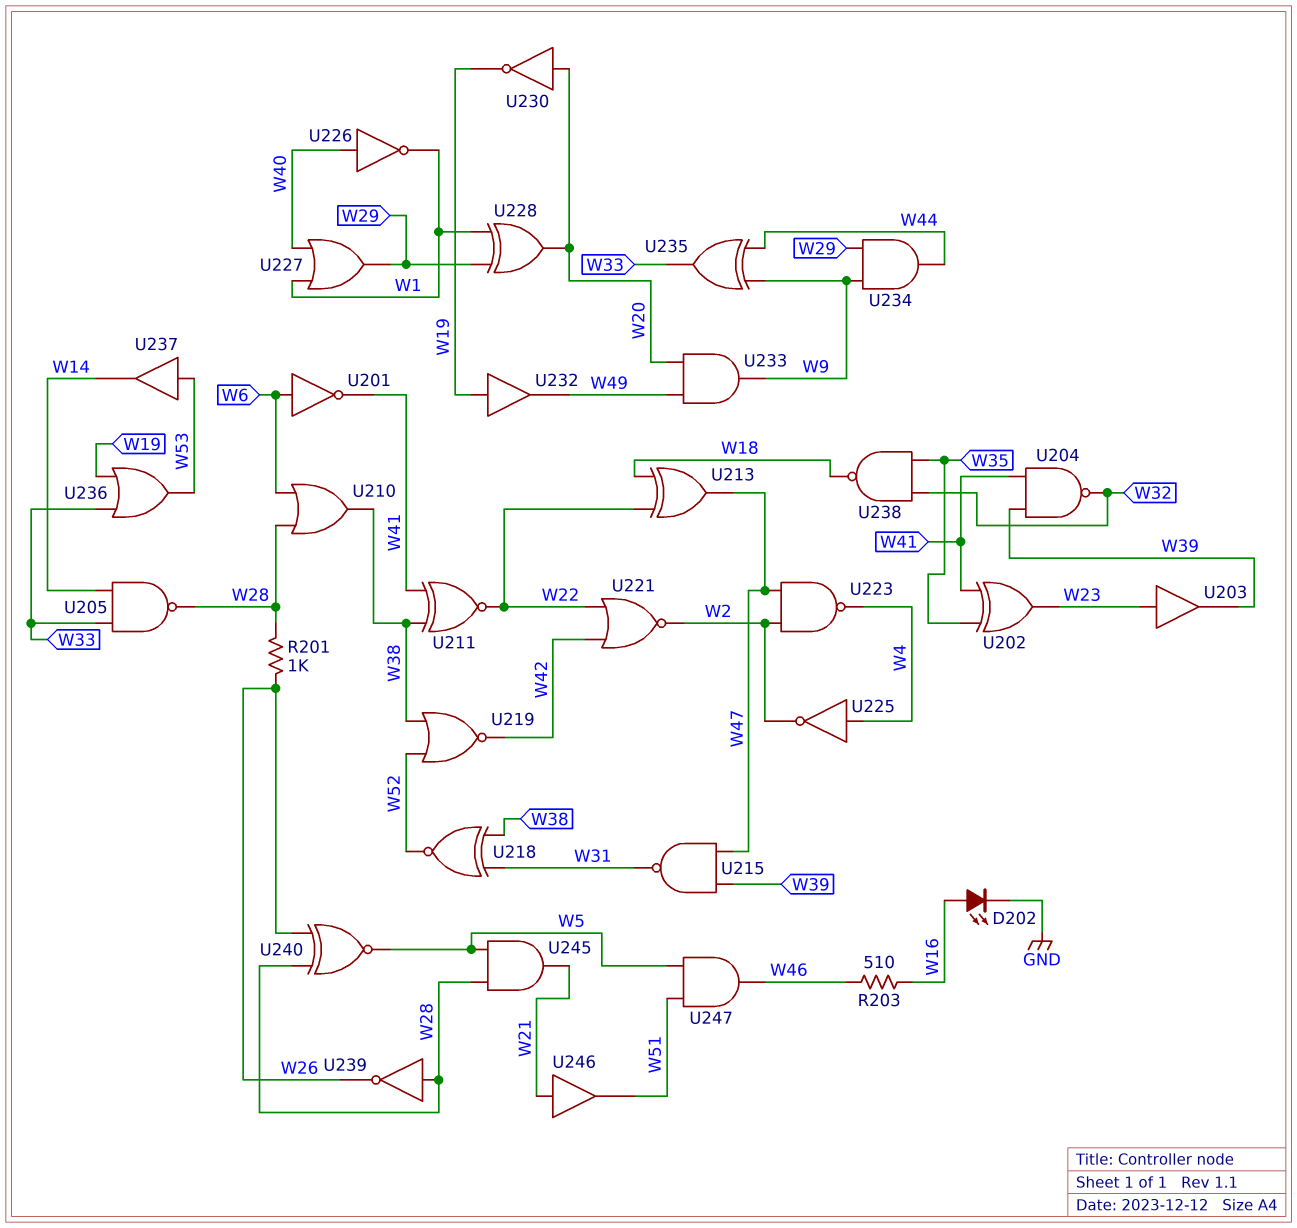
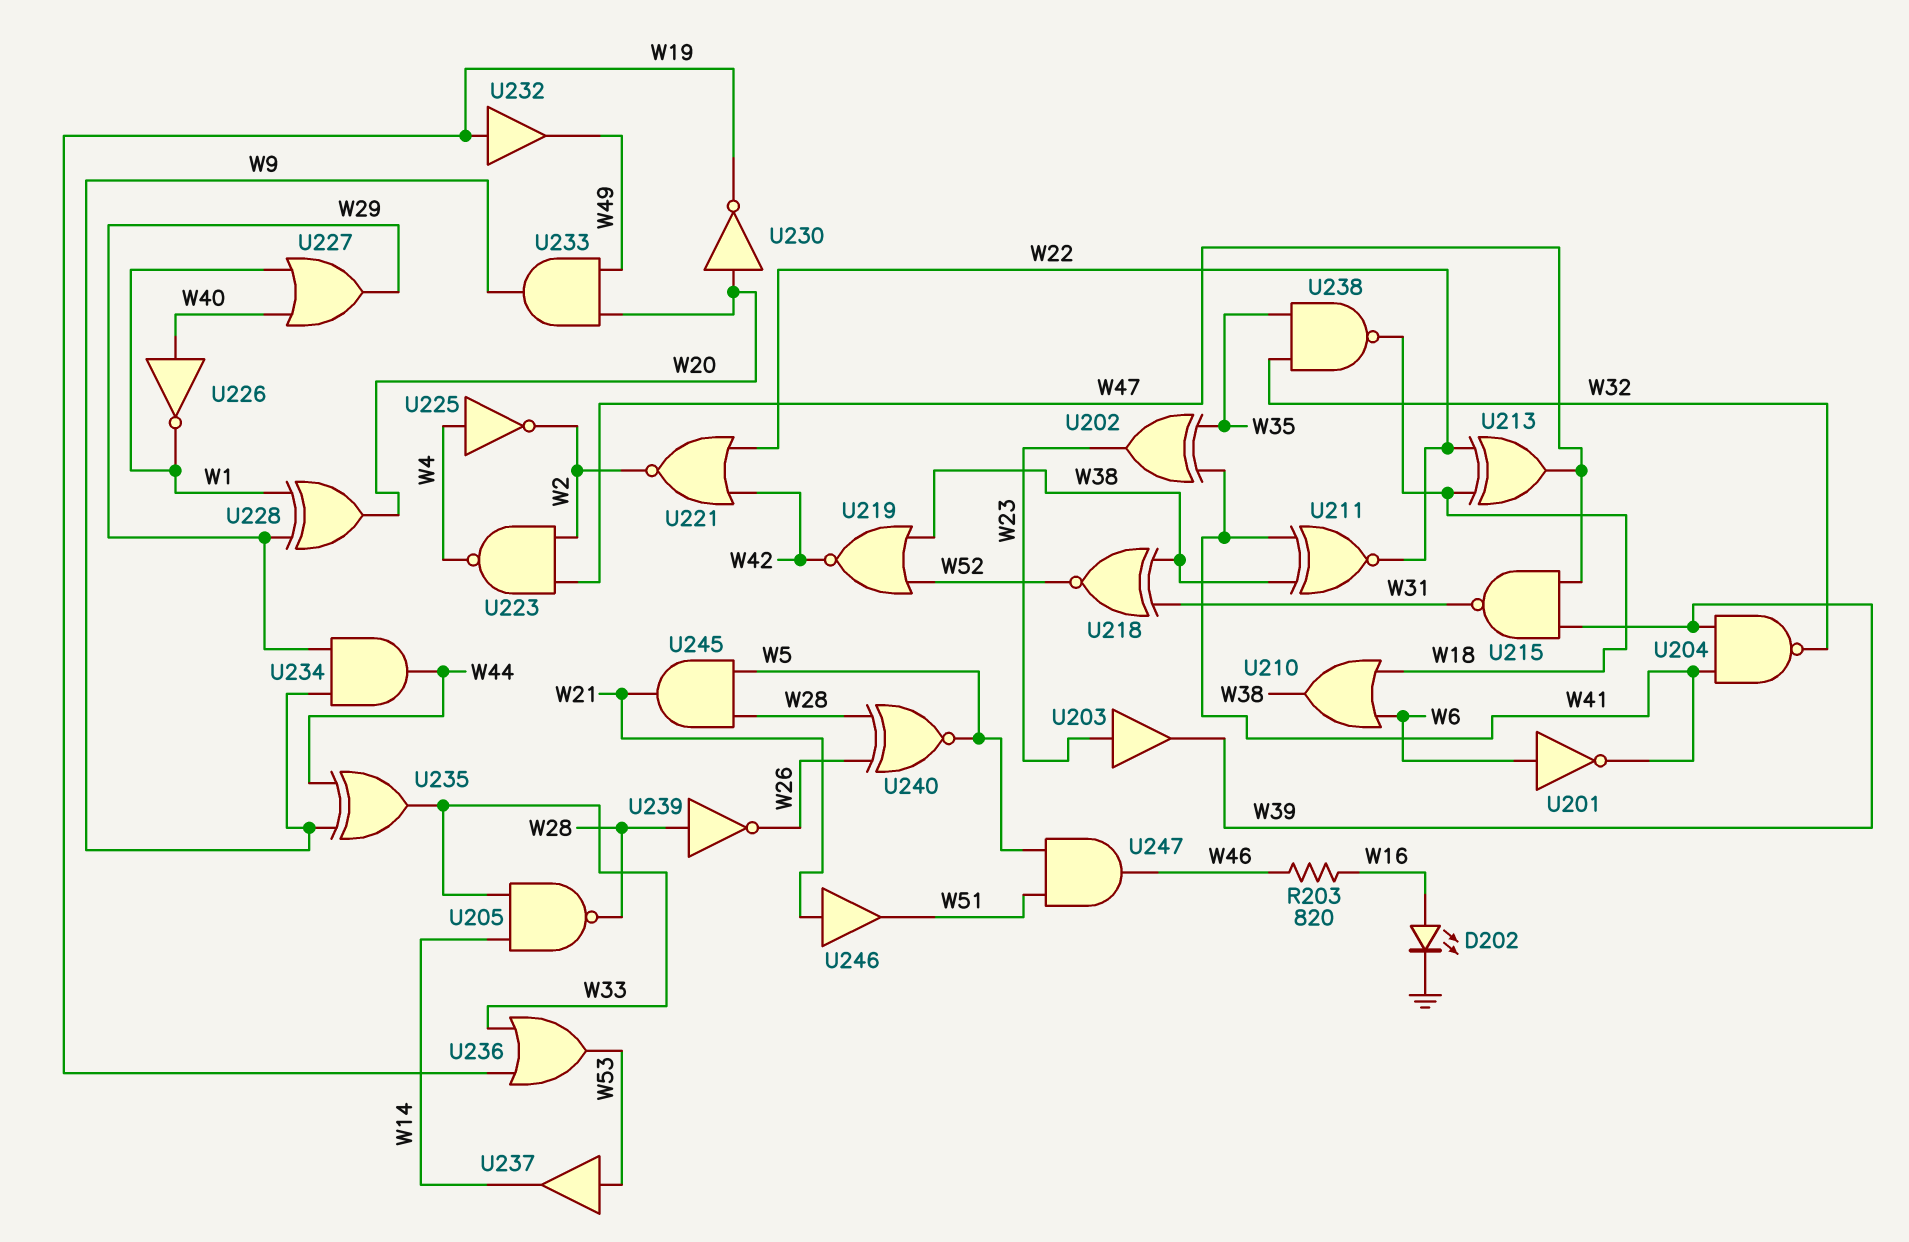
R201: 1k (W26, W28) -> none
R203: 510 (W16, W46) -> 820 (W16, W46)
U210: OR (in W6, in W28, out W38) -> OR (in W6, in W18, out W38)

